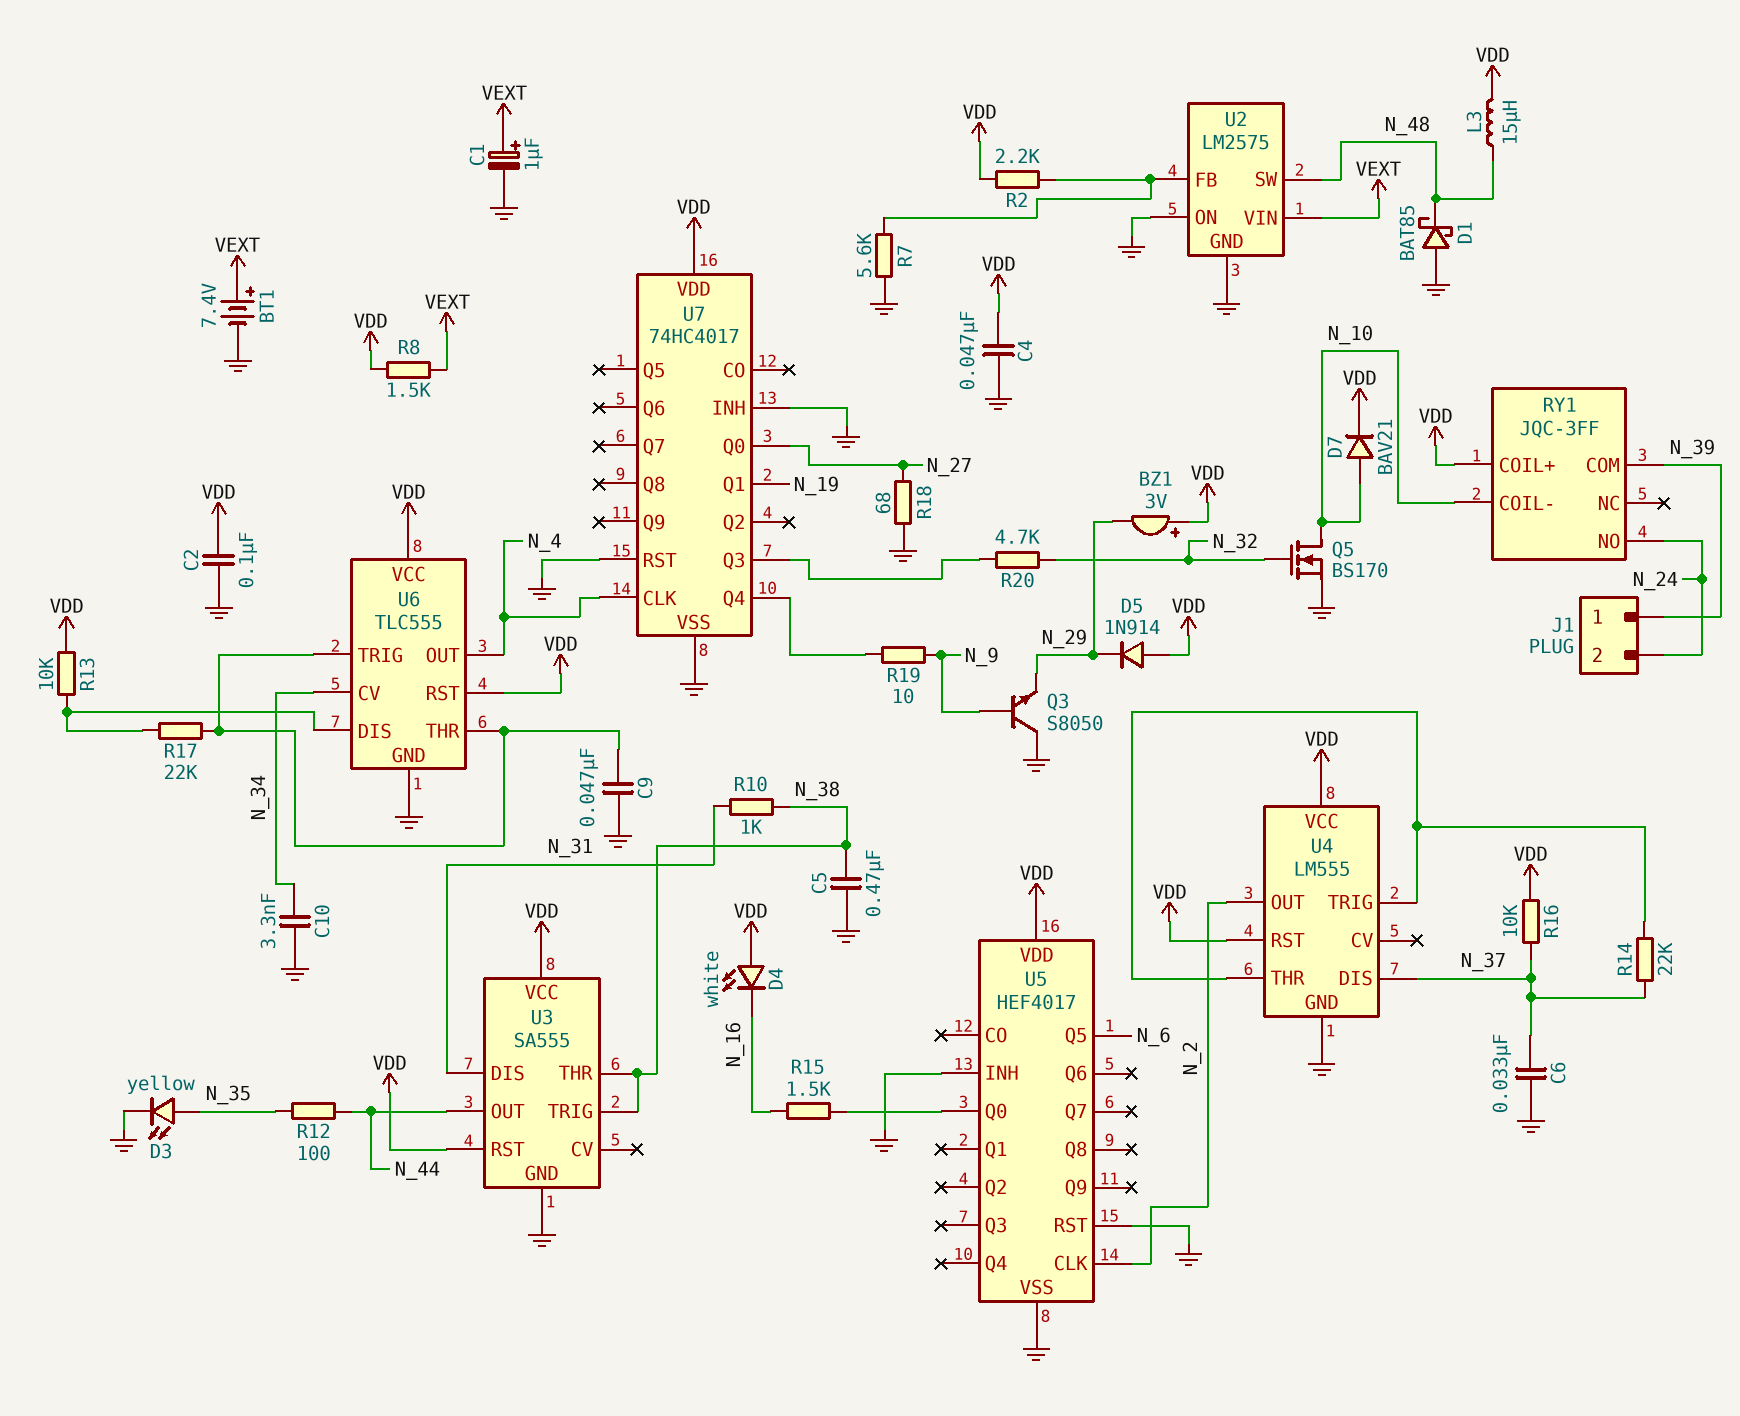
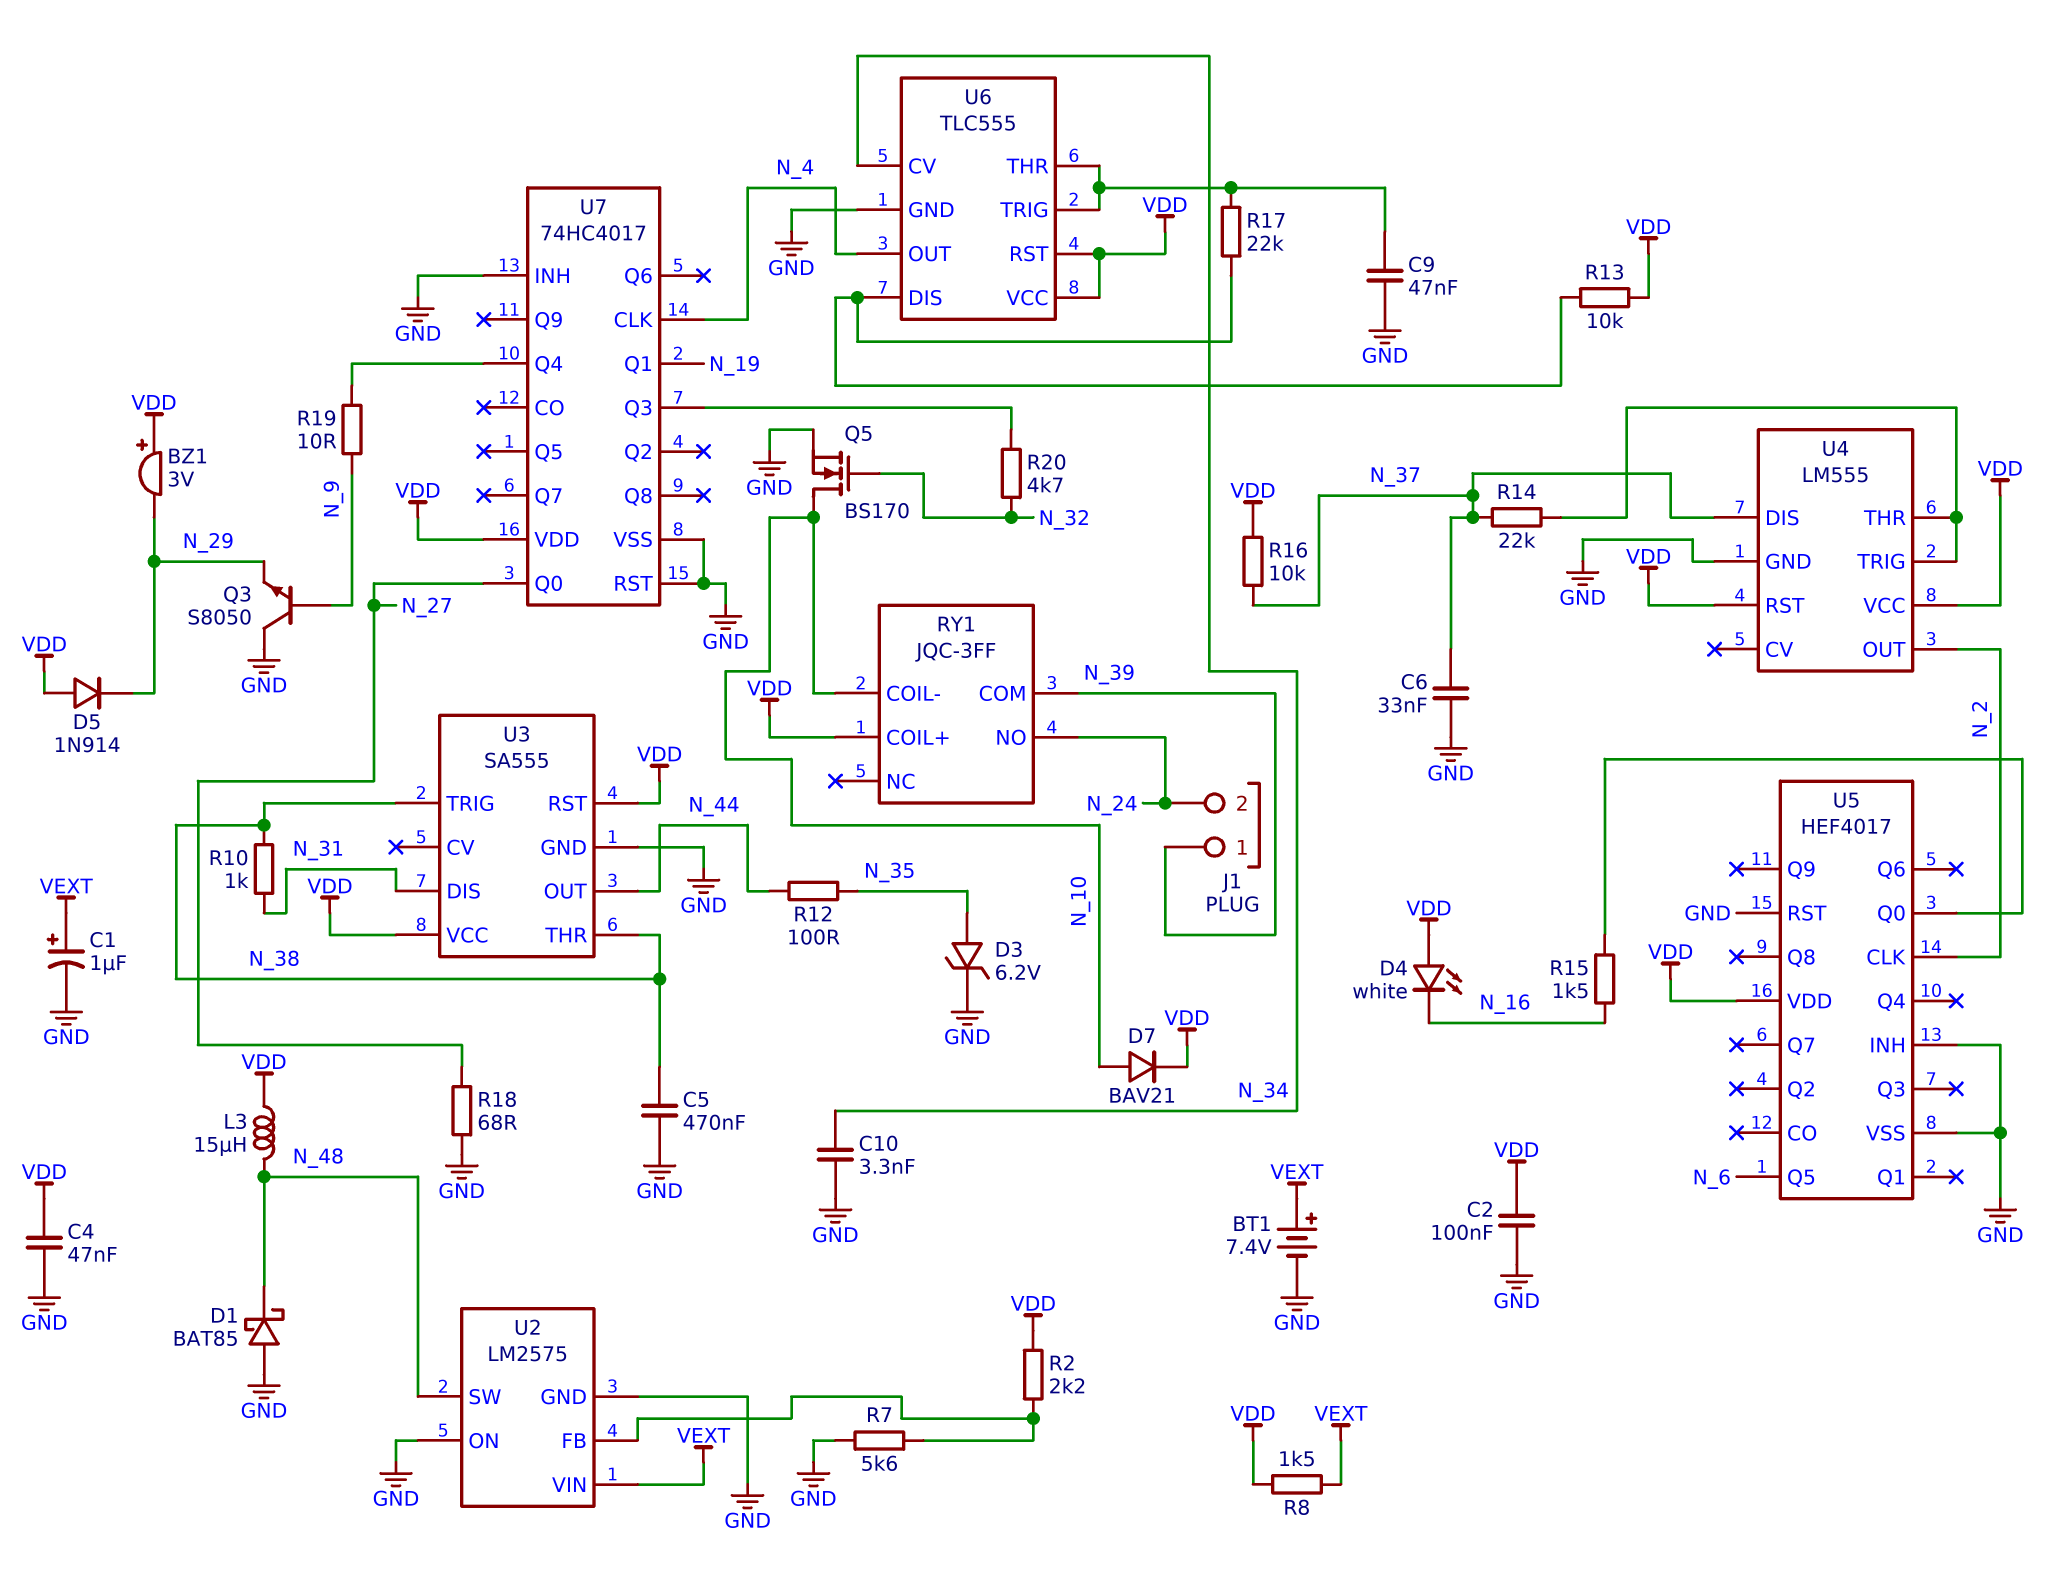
D3: LED yellow (A N_35, K GND) -> zener 6.2V (A N_35, K GND)

